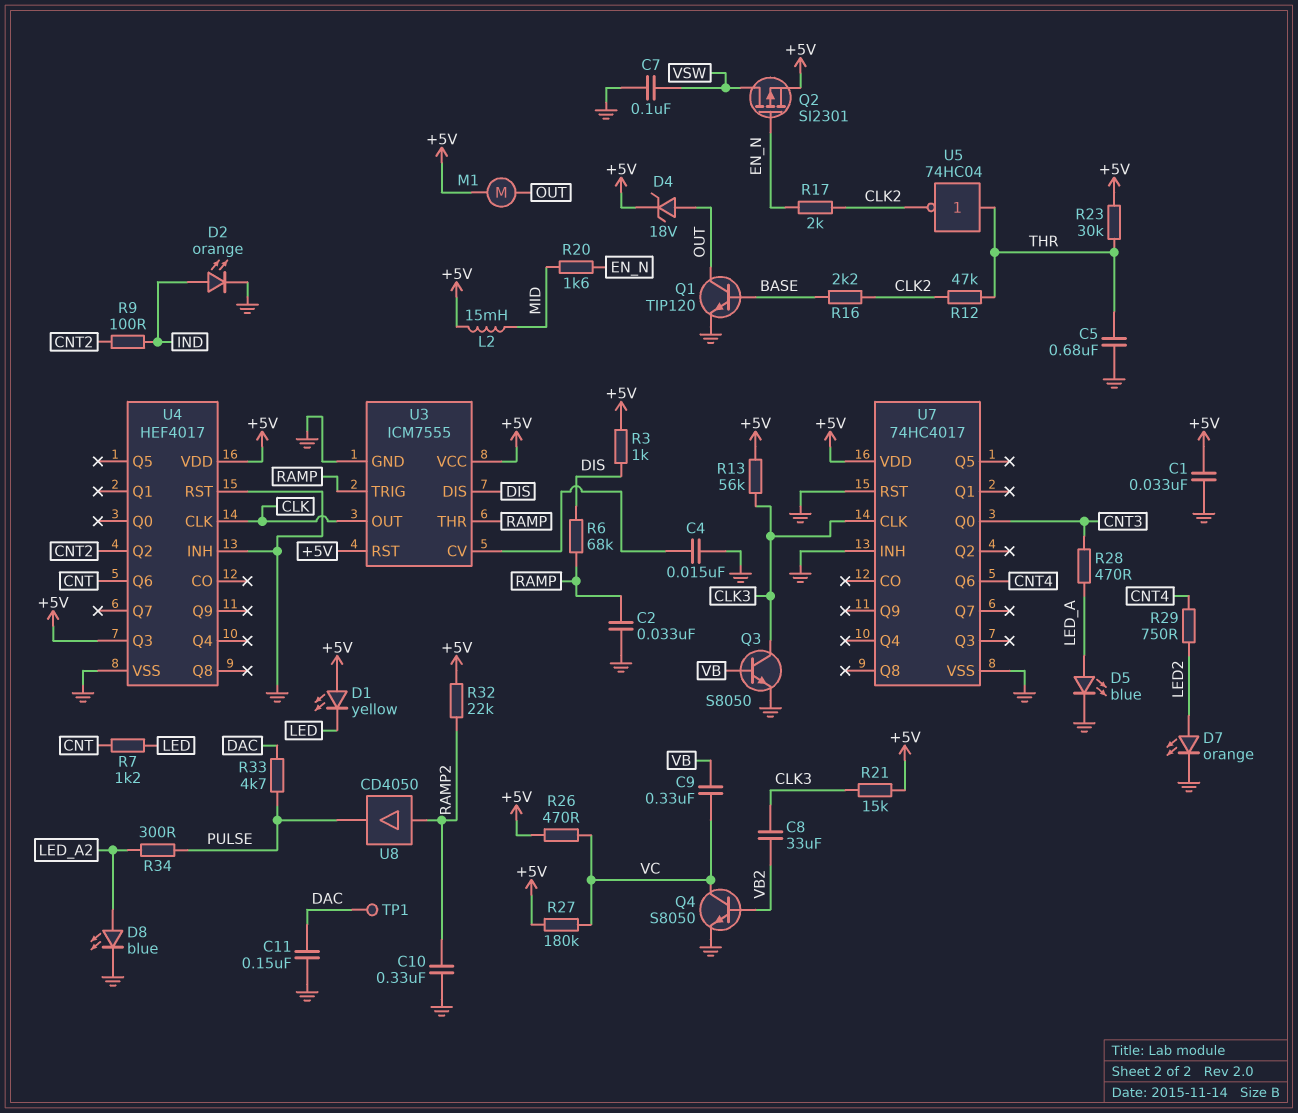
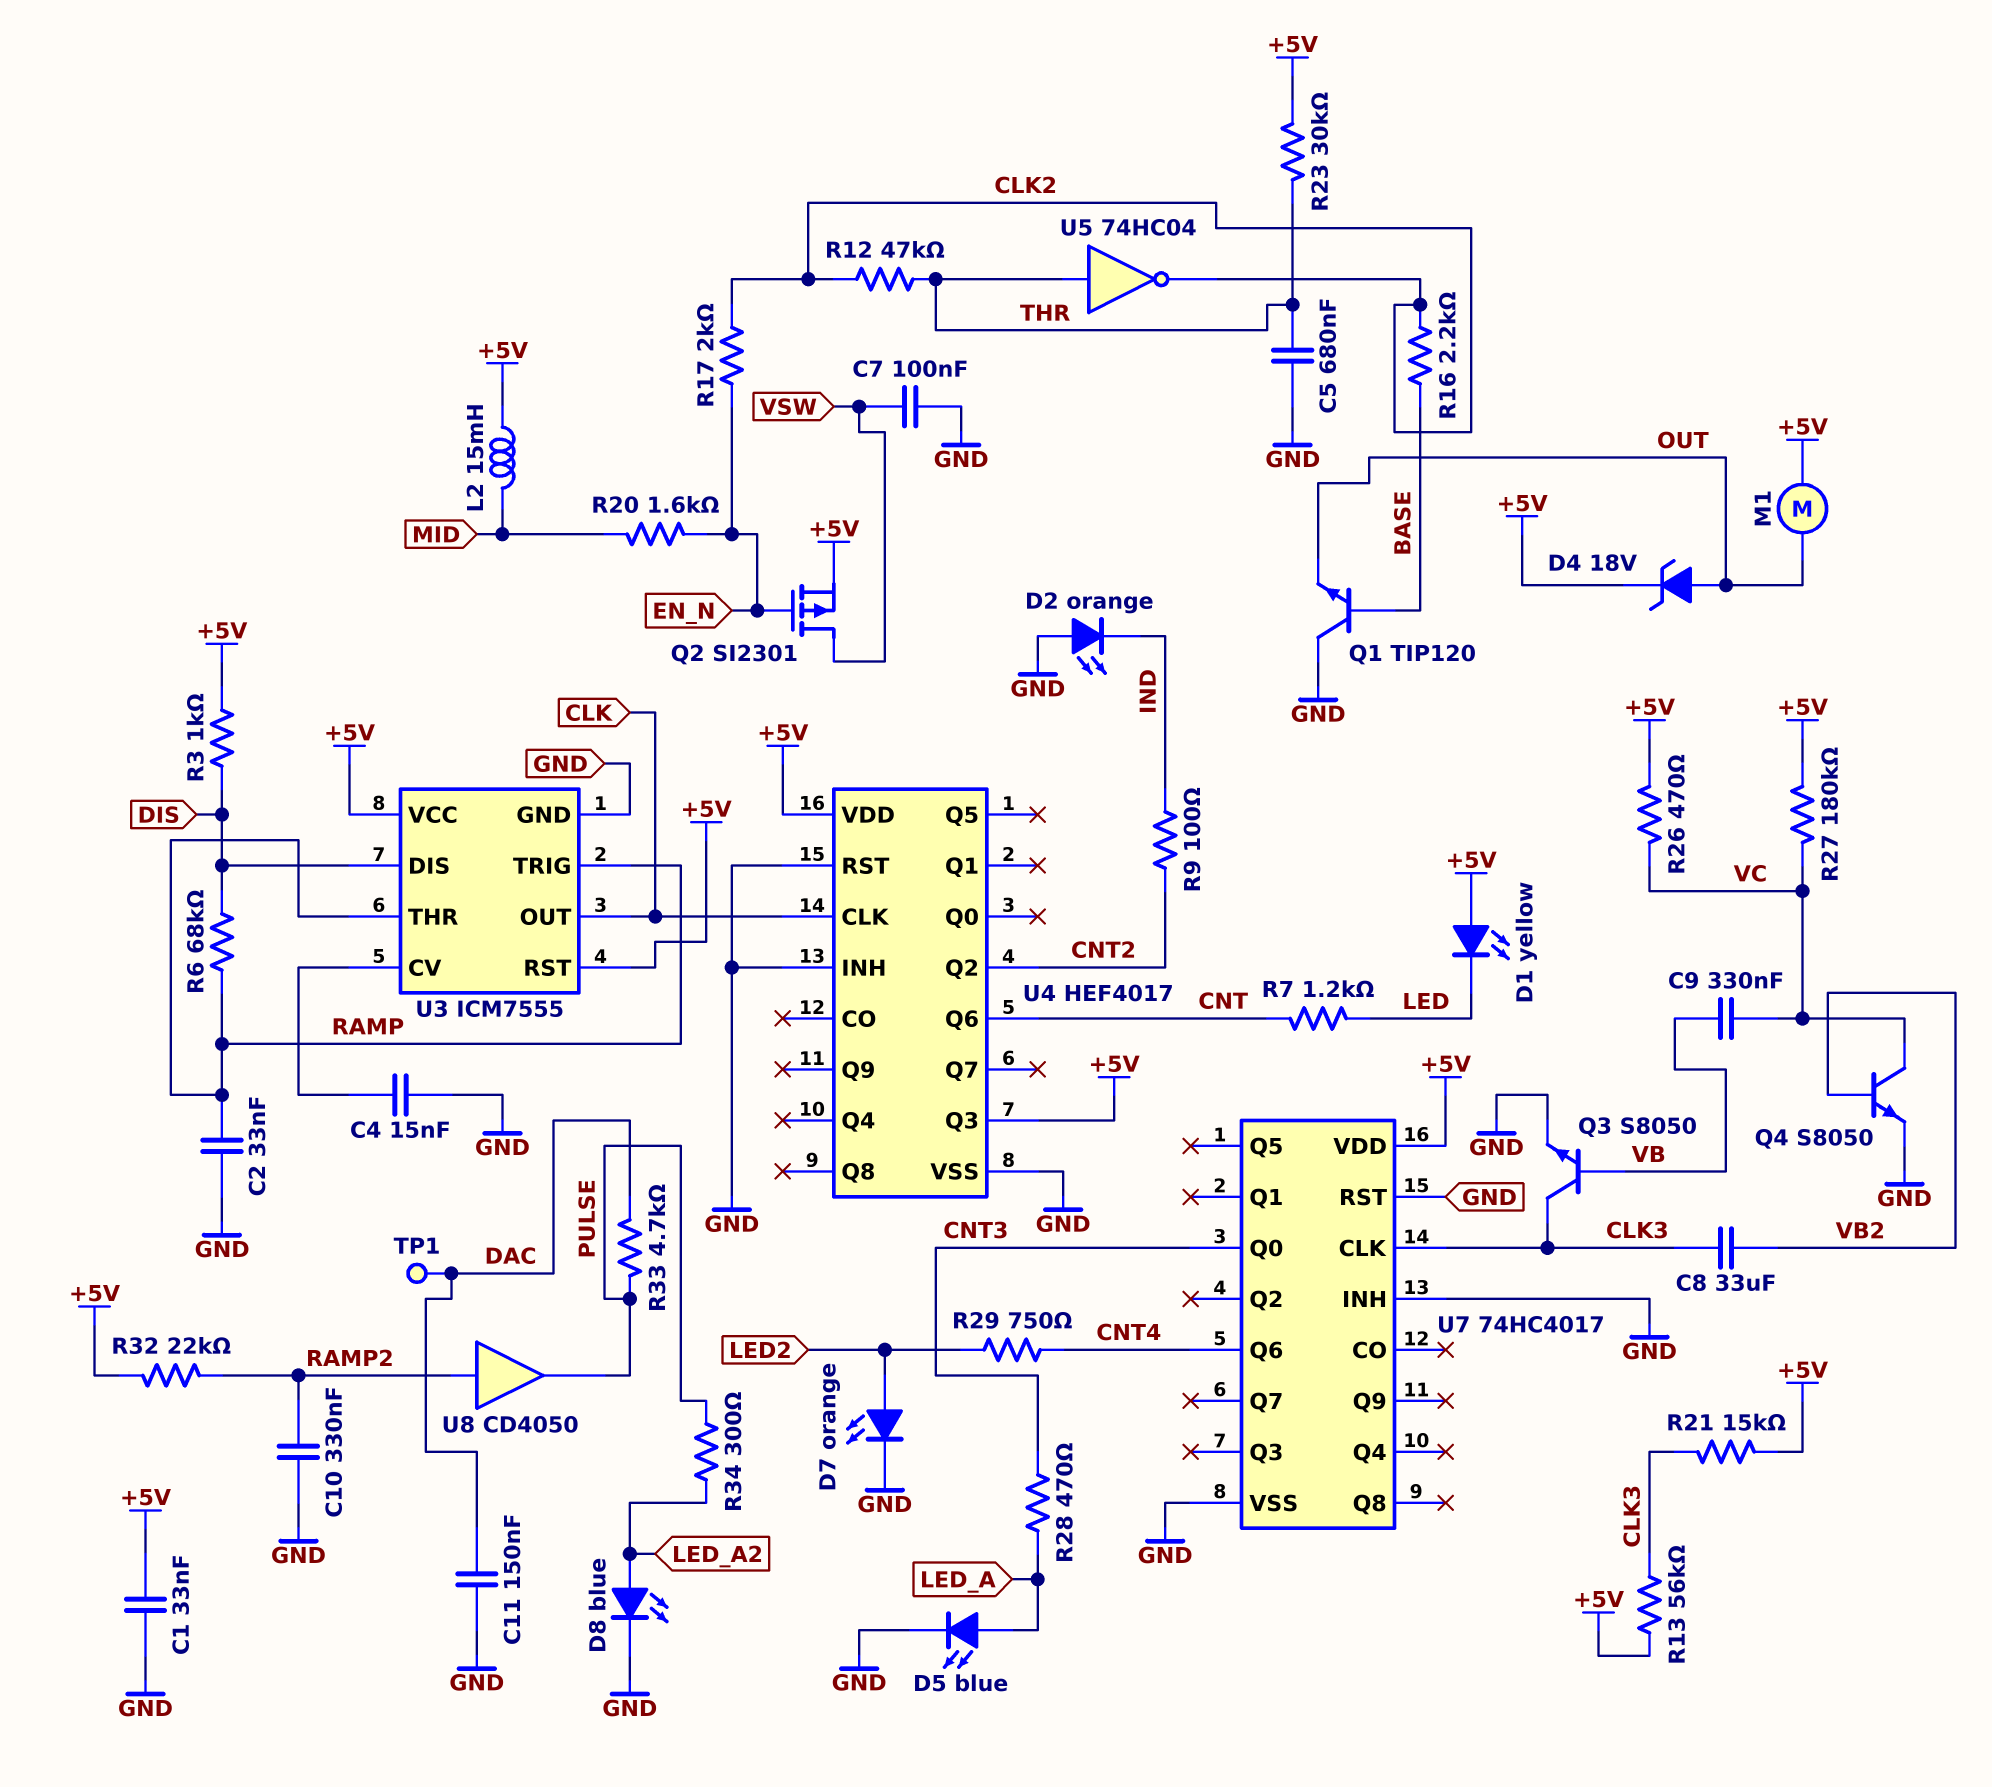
D2: LED orange (A IND, K GND) -> LED orange (A GND, K IND)
Q1: NPN TIP120 (B BASE, C OUT, E GND) -> NPN TIP120 (B BASE, C GND, E OUT)

